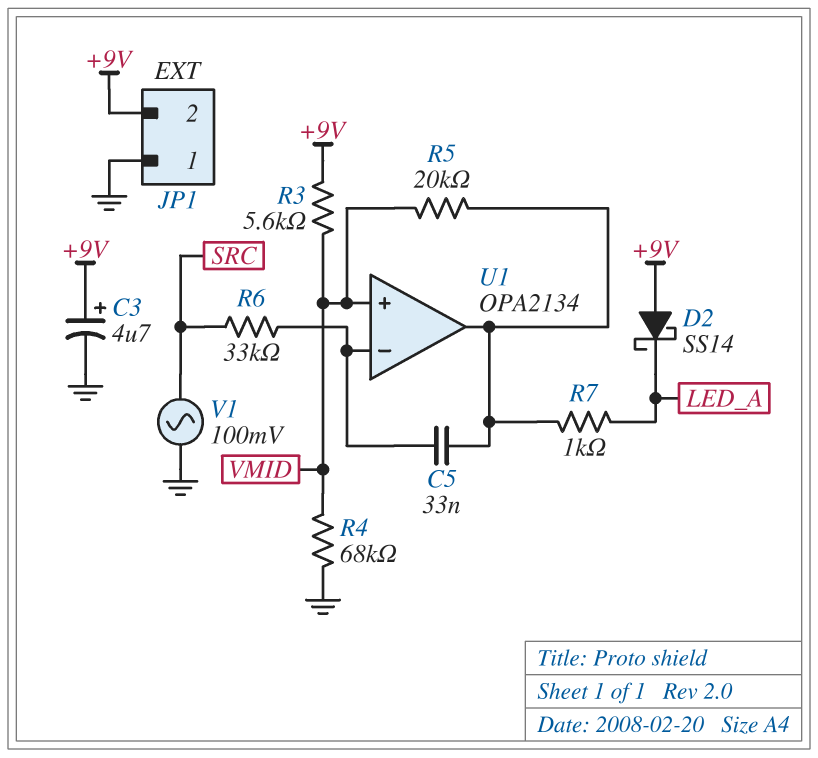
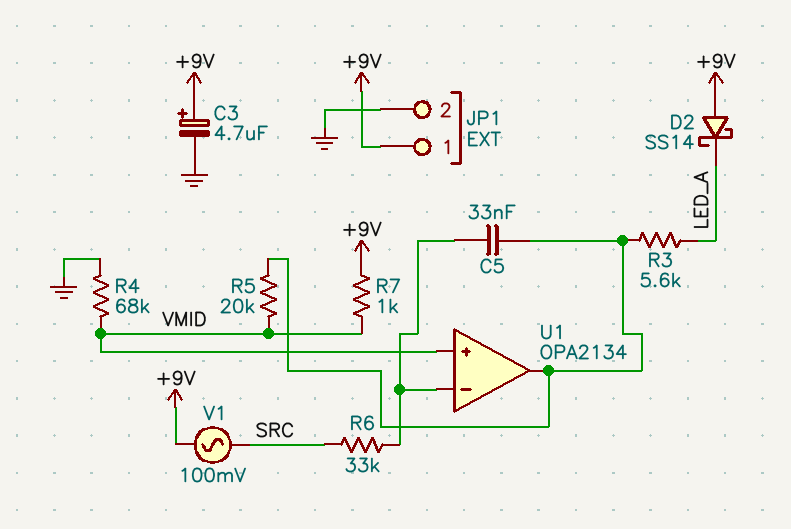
JP1 pin 1: GND -> +9V
JP1 pin 2: +9V -> GND
R3: 5.6k (+9V, VMID) -> 5.6k (LED_A, U1/out)
R7: 1k (LED_A, U1/out) -> 1k (+9V, VMID)
V1: AC 100mV (GND, SRC) -> AC 100mV (+9V, SRC)

